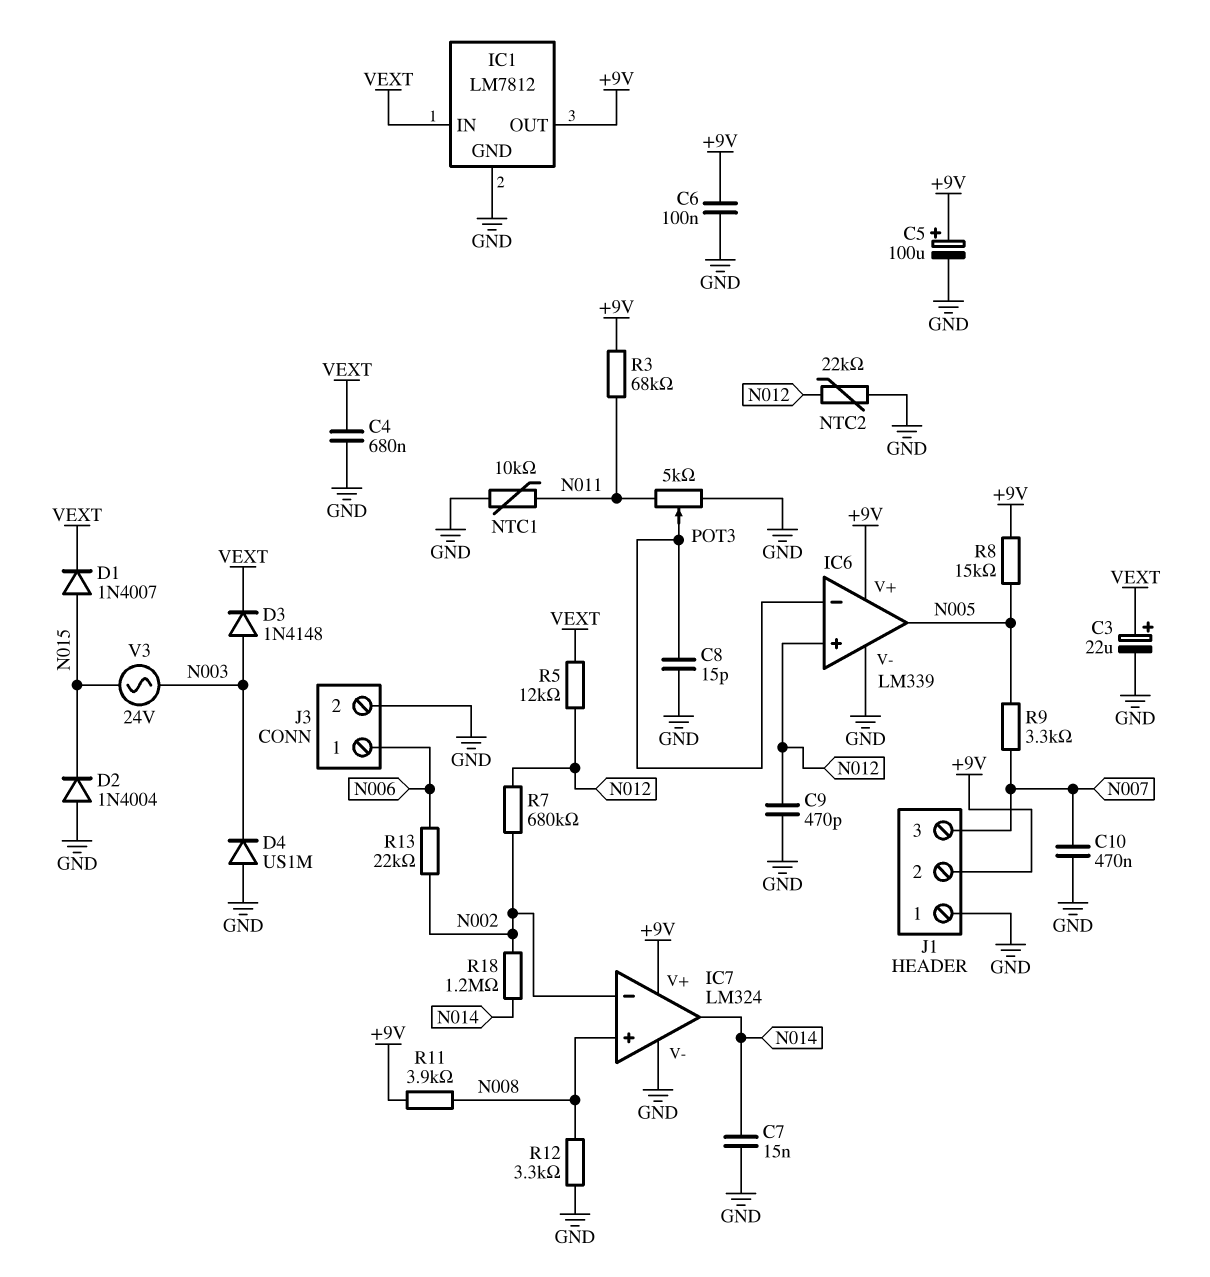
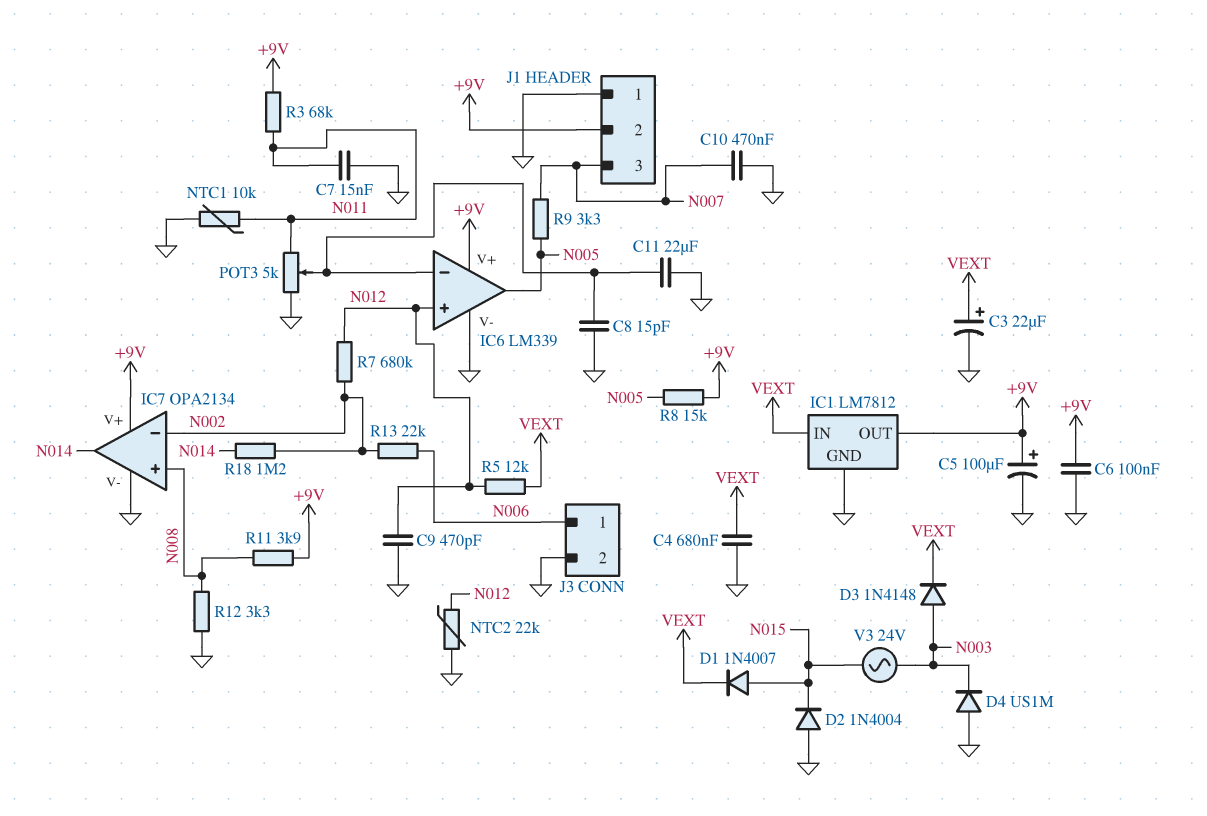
C7: 15nF (GND, N014) -> 15nF (GND, N011)
C11: none -> 22uF (GND, IC6/in-)
IC7: LM324 -> OPA2134

